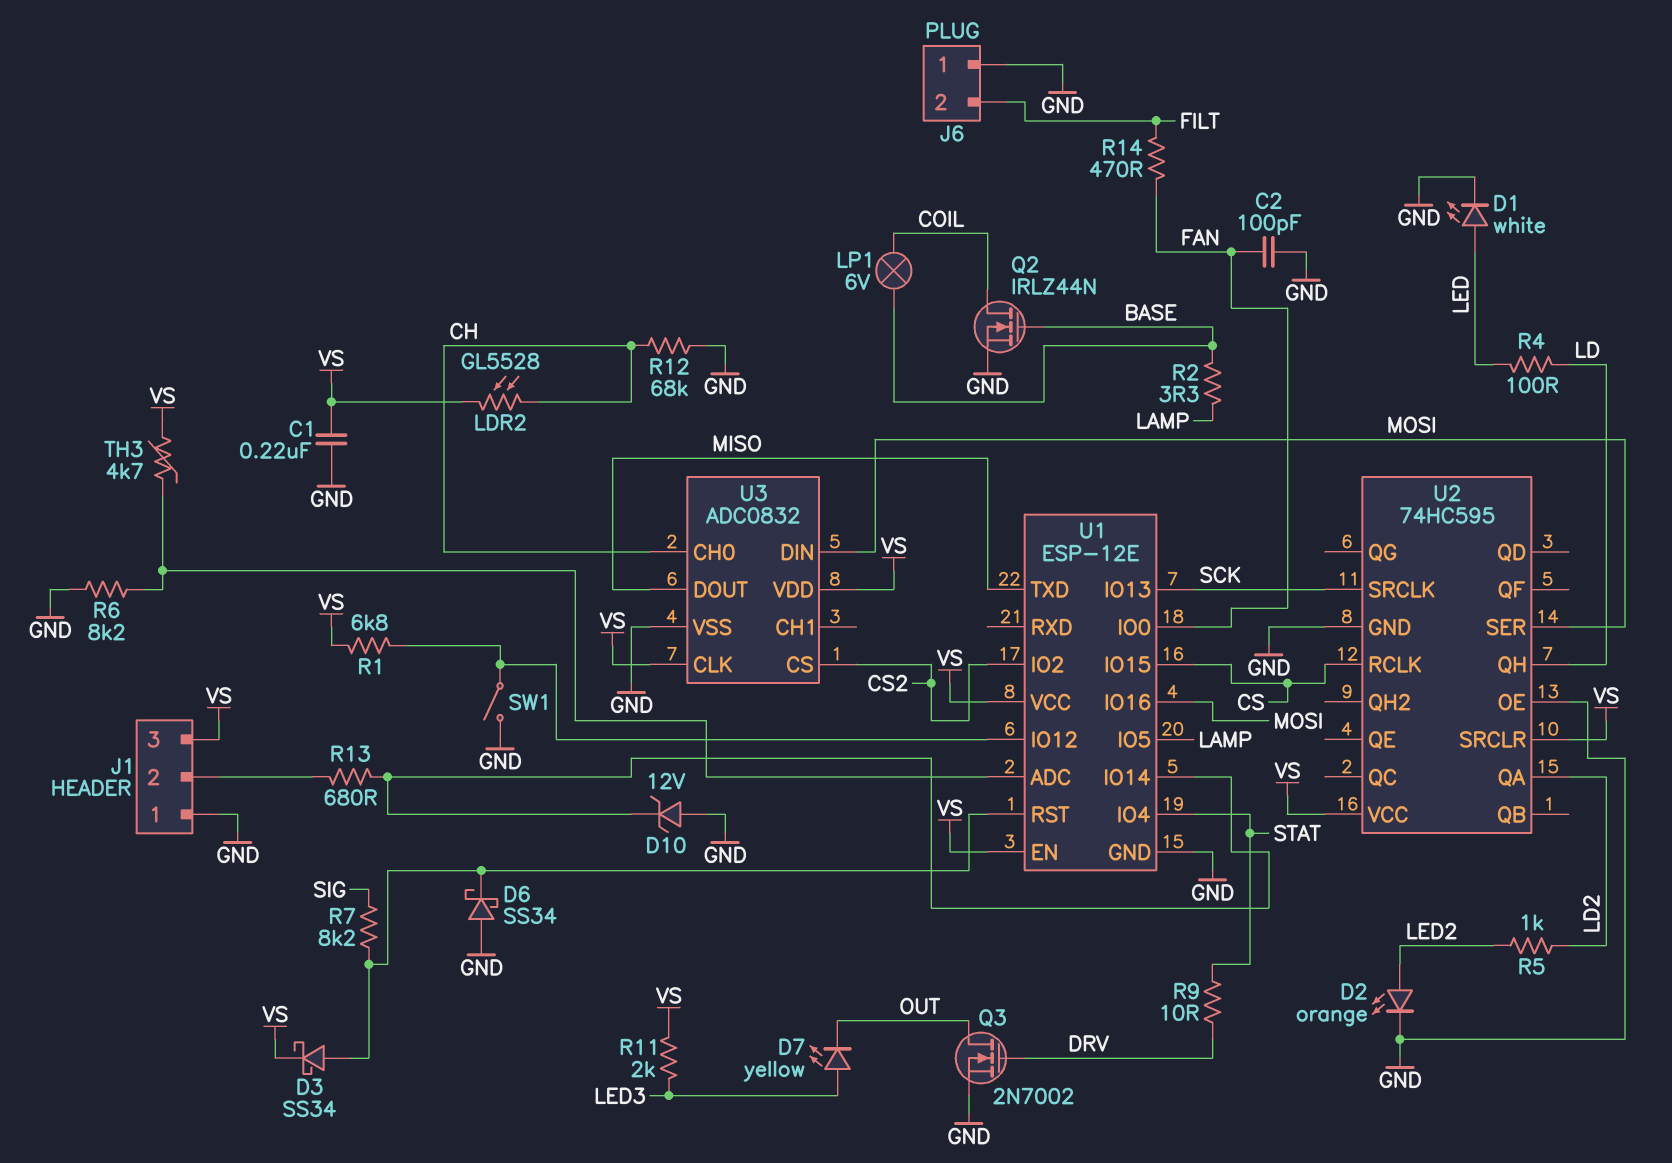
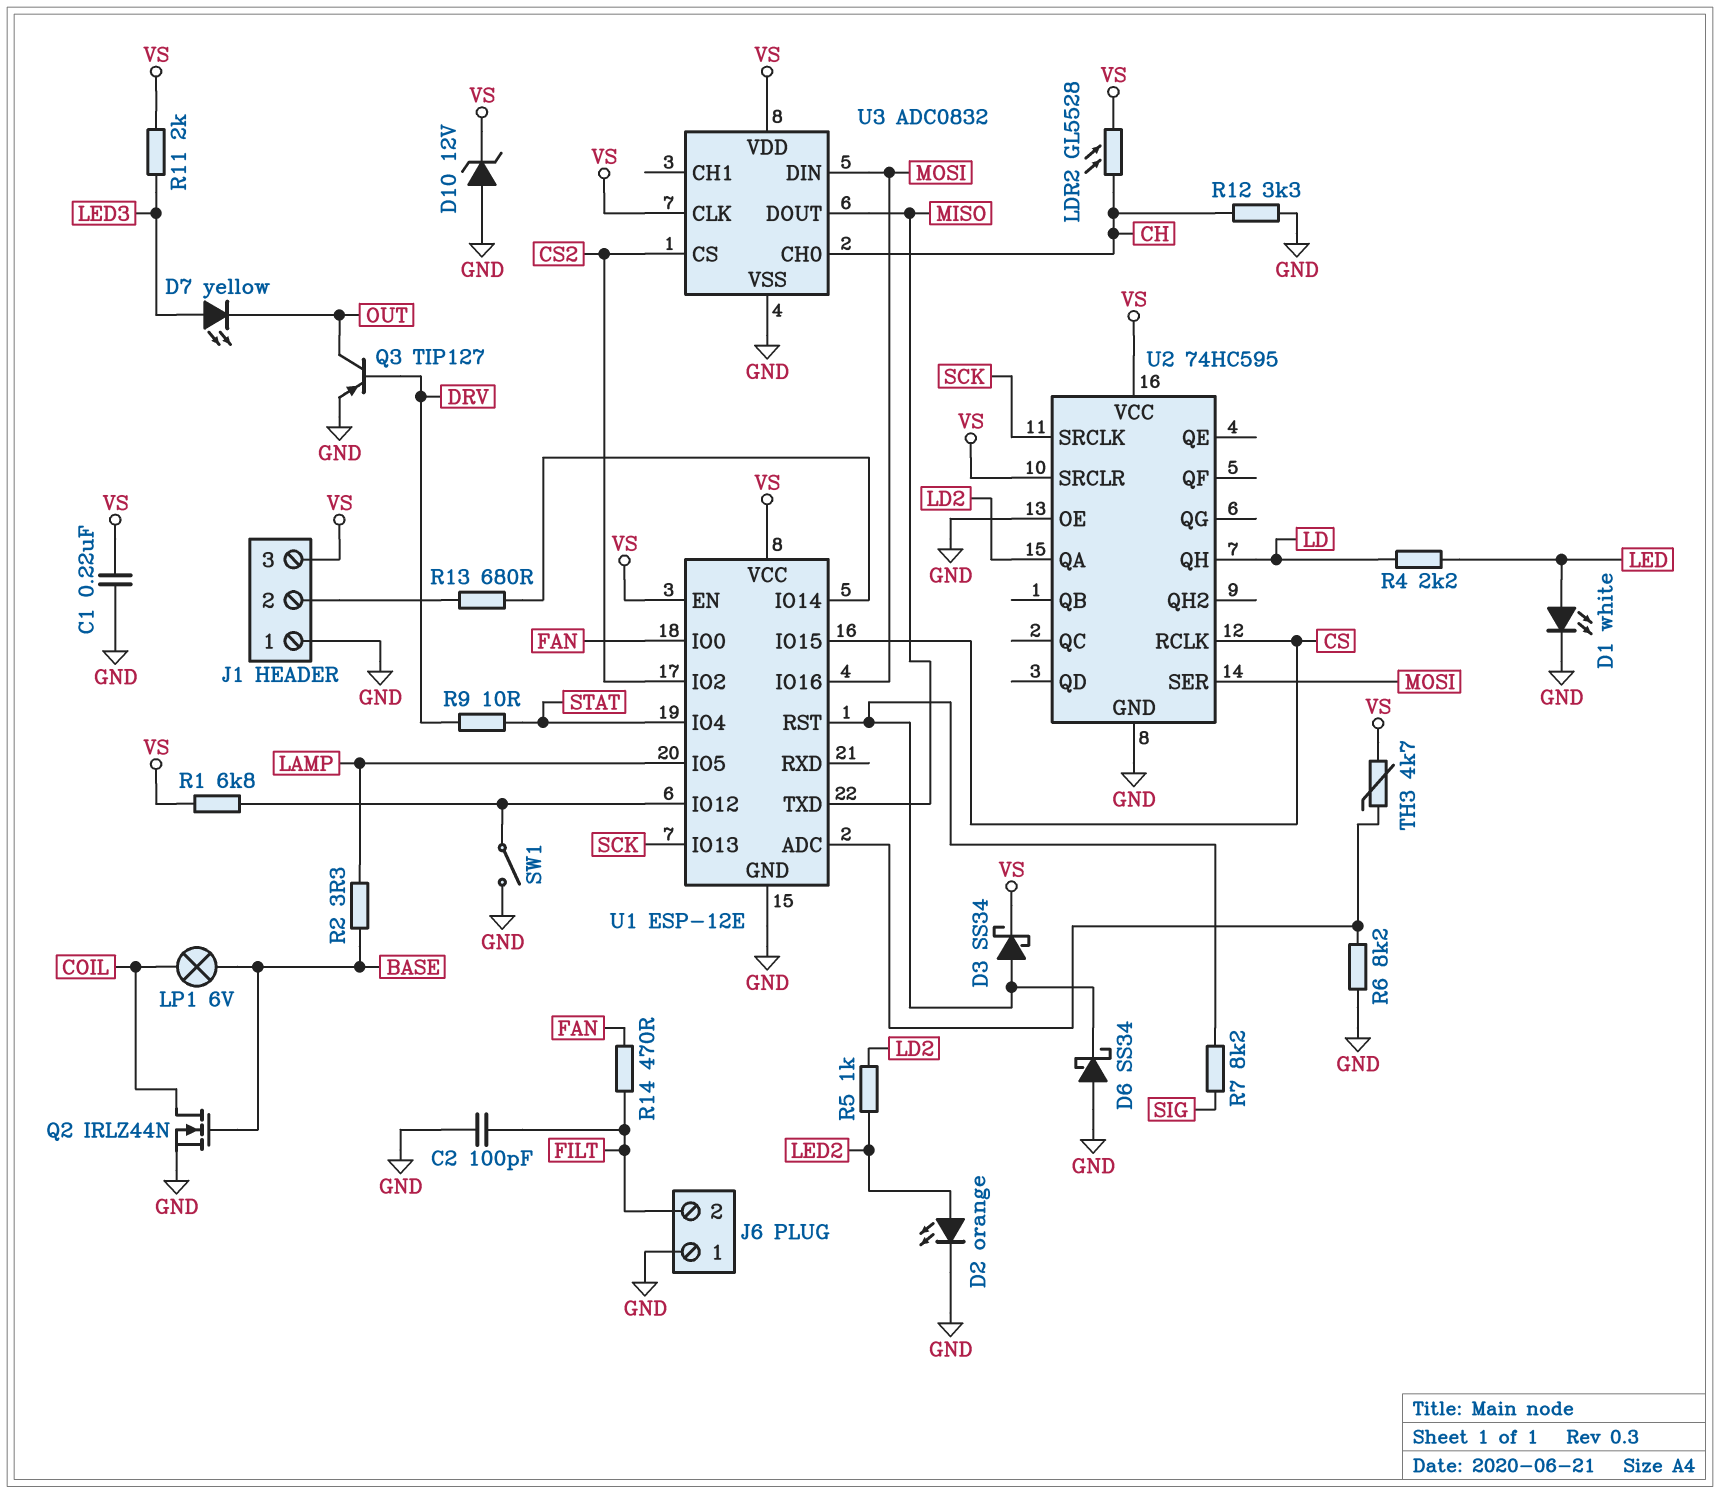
C2: 100pF (FAN, GND) -> 100pF (FILT, GND)
D10: zener 12V (A GND, K U1/IO14) -> zener 12V (A GND, K VS)
Q3: NMOS 2N7002 (G DRV, D OUT, S GND) -> PNP TIP127 (B DRV, C OUT, E GND)
R4: 100 (LD, LED) -> 2.2k (LD, LED)
R12: 68k (CH, GND) -> 3.3k (CH, GND)

